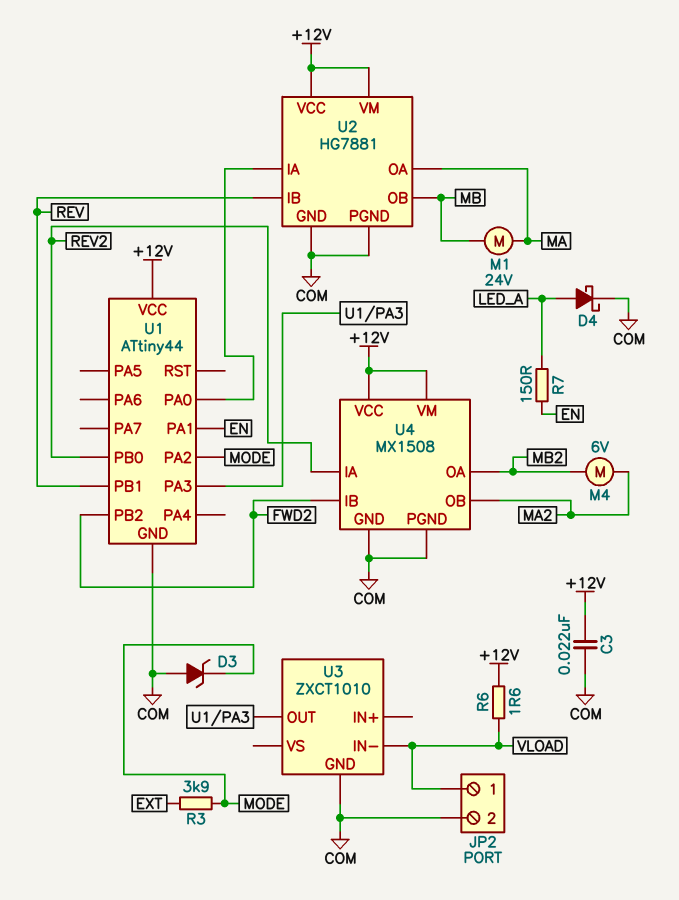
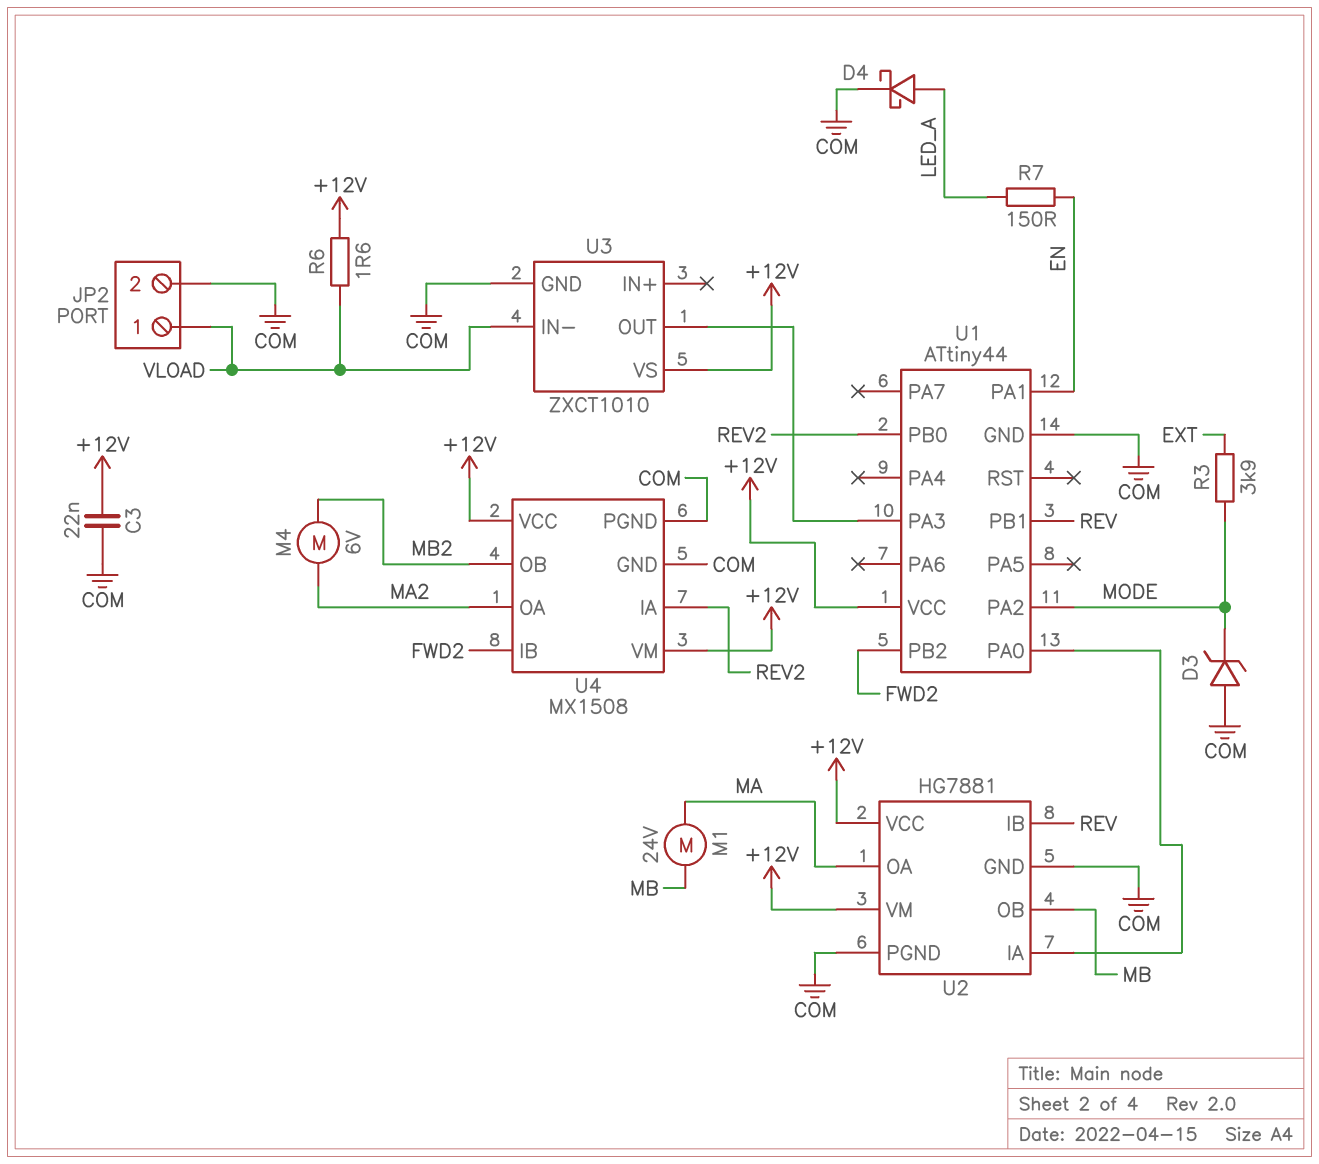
U3 pin VS: none -> +12V
U4 pin OA: MB2 -> MA2
U4 pin OB: MA2 -> MB2

